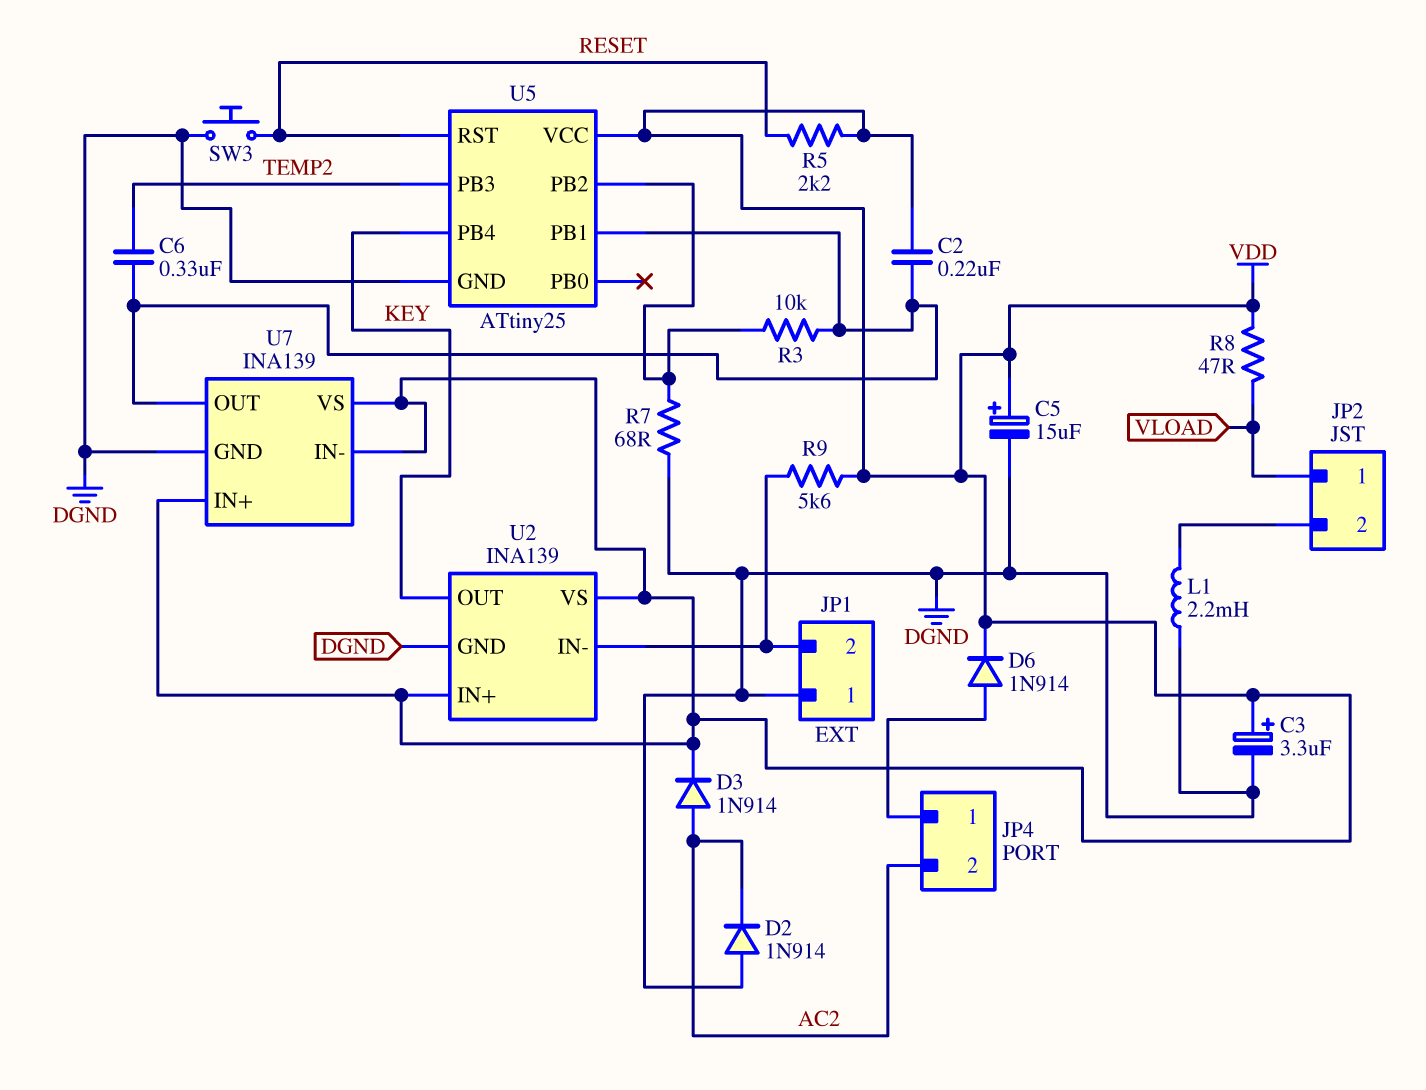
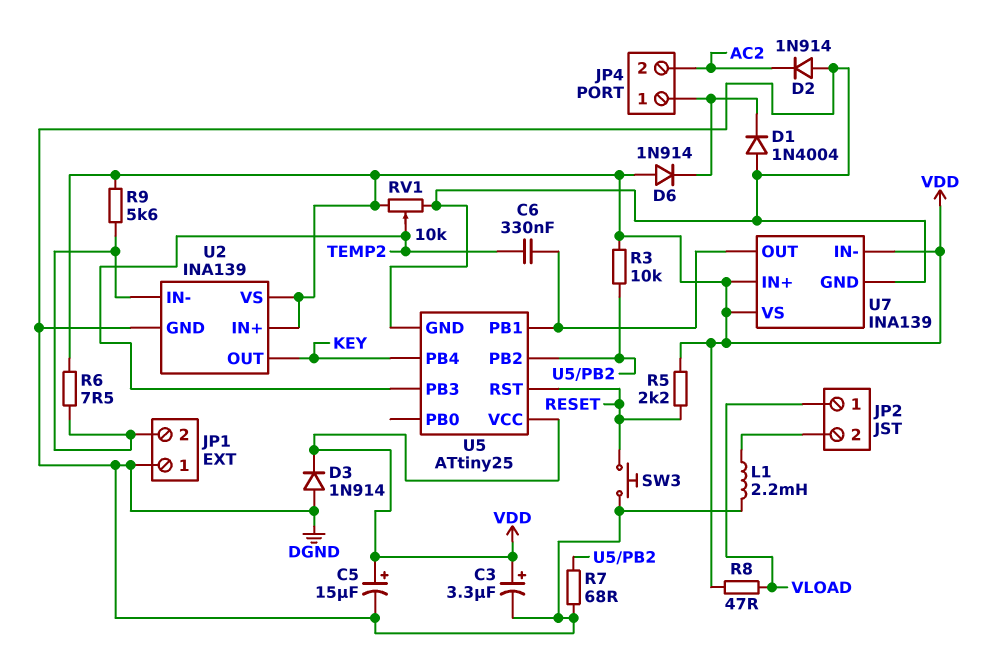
C2: 220nF (U5/PB1, VDD) -> none
D1: none -> diode 1N4004 (A DGND, K JP4/1)
D3: diode 1N914 (A AC2, K VDD) -> diode 1N914 (A DGND, K VDD)
D6: diode 1N914 (A JP4/1, K VDD) -> diode 1N914 (A VDD, K JP4/1)
R3: 10k (U5/PB1, U5/PB2) -> 10k (U5/PB2, VDD)
R6: none -> 7.5 (JP1/2, VDD)
RV1: none -> 10k (DGND, VDD, wiper TEMP2)

